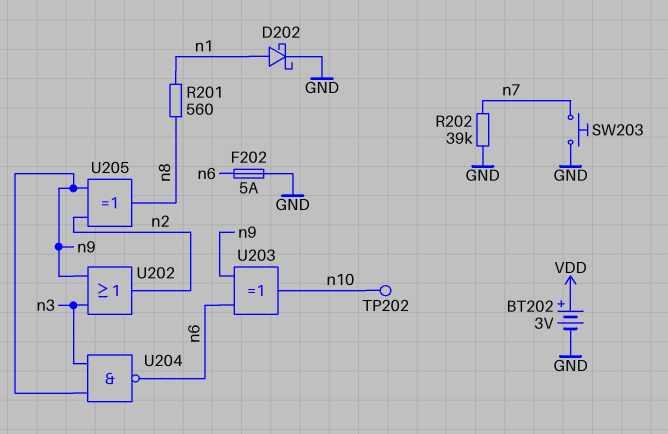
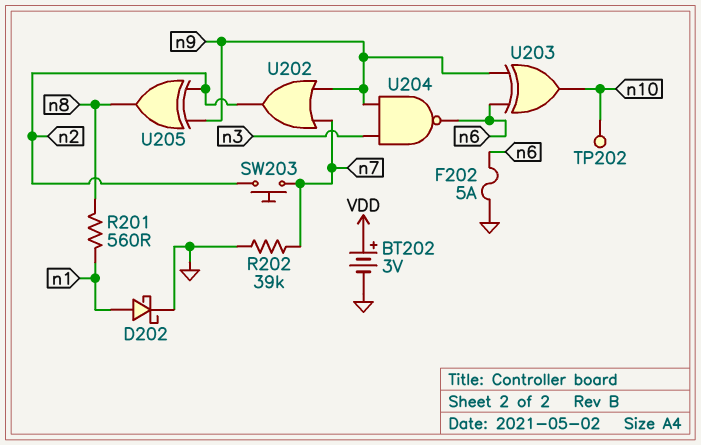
SW203: button (GND, n7) -> button (n2, n7)
U202: OR (in n3, in n9, out n2) -> OR (in n7, in n9, out n2)

